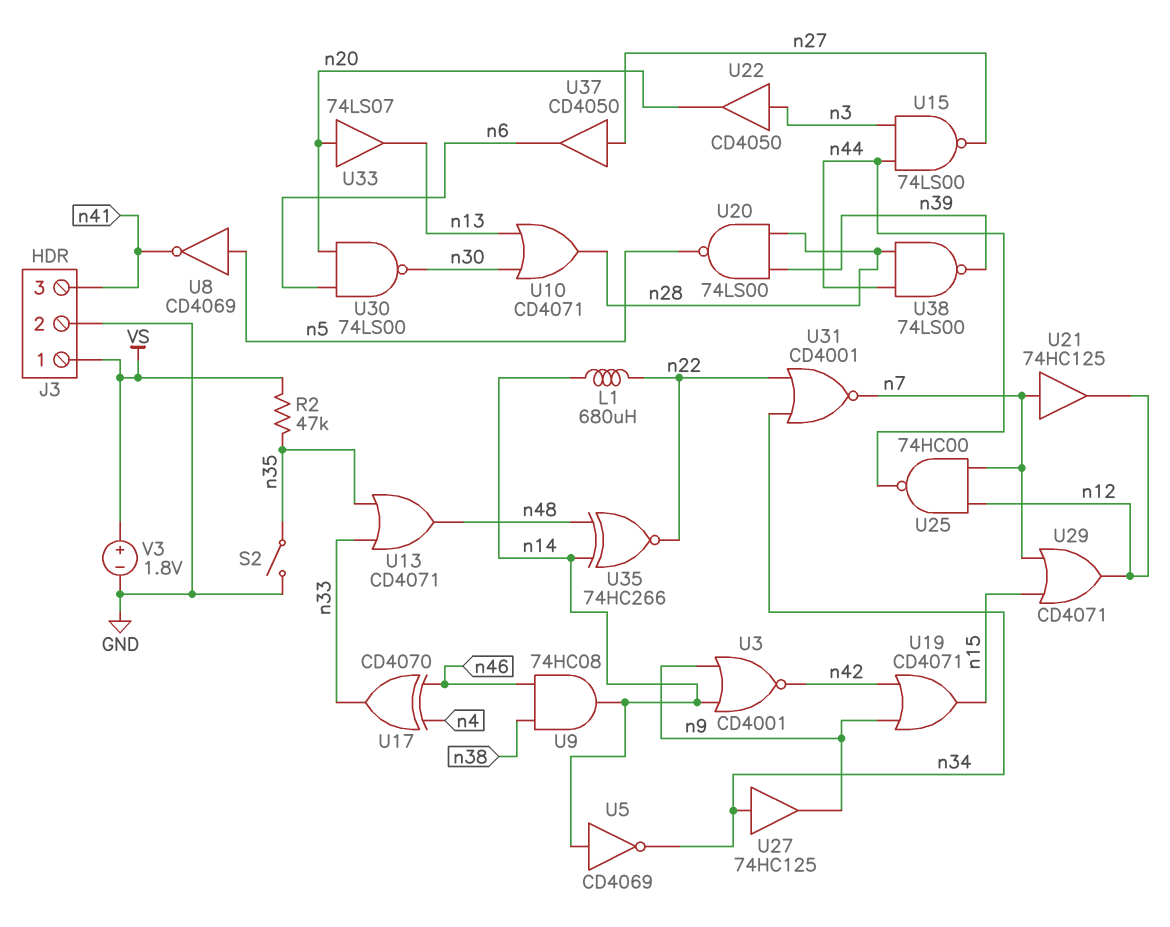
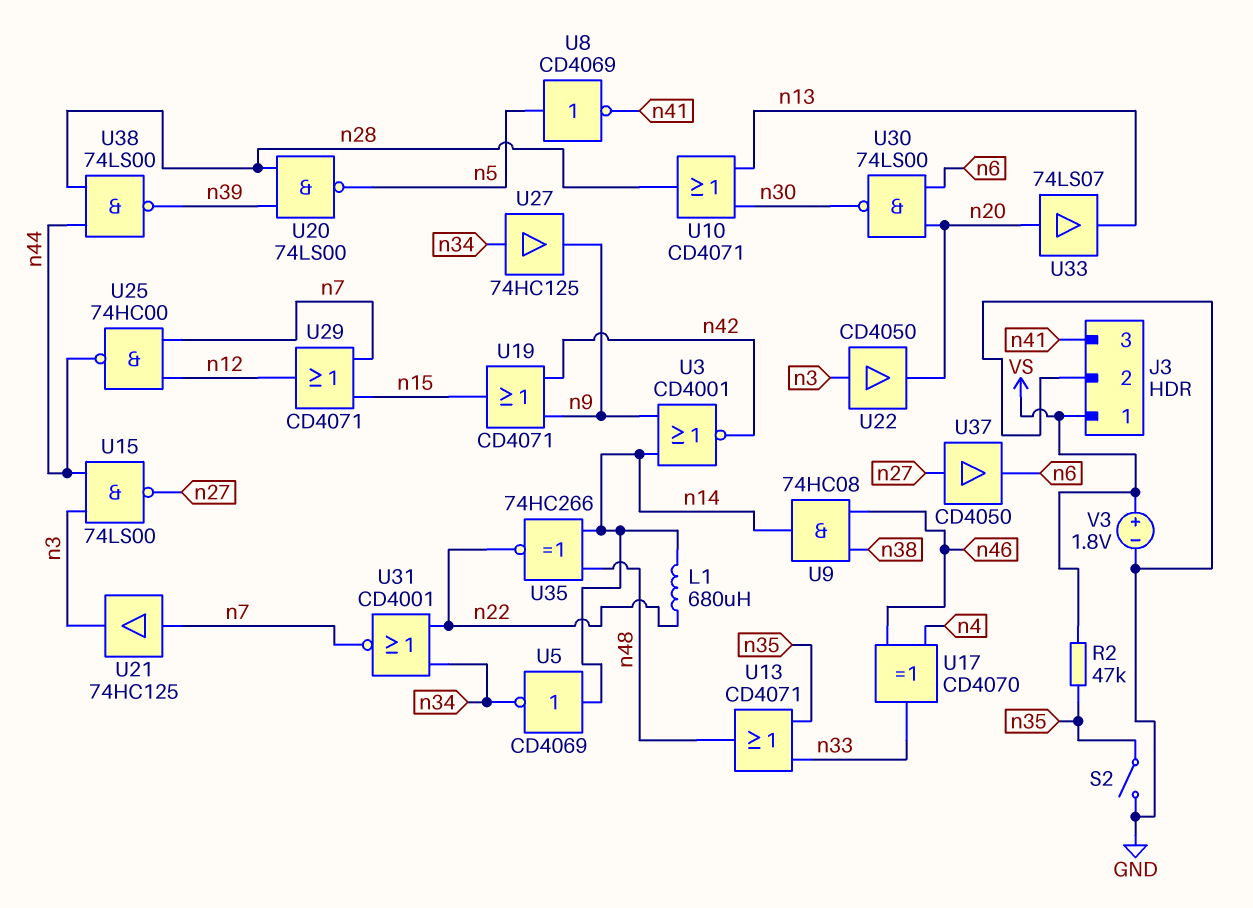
U21: buffer 74HC125 (in n7, out n12) -> buffer 74HC125 (in n7, out n3)

